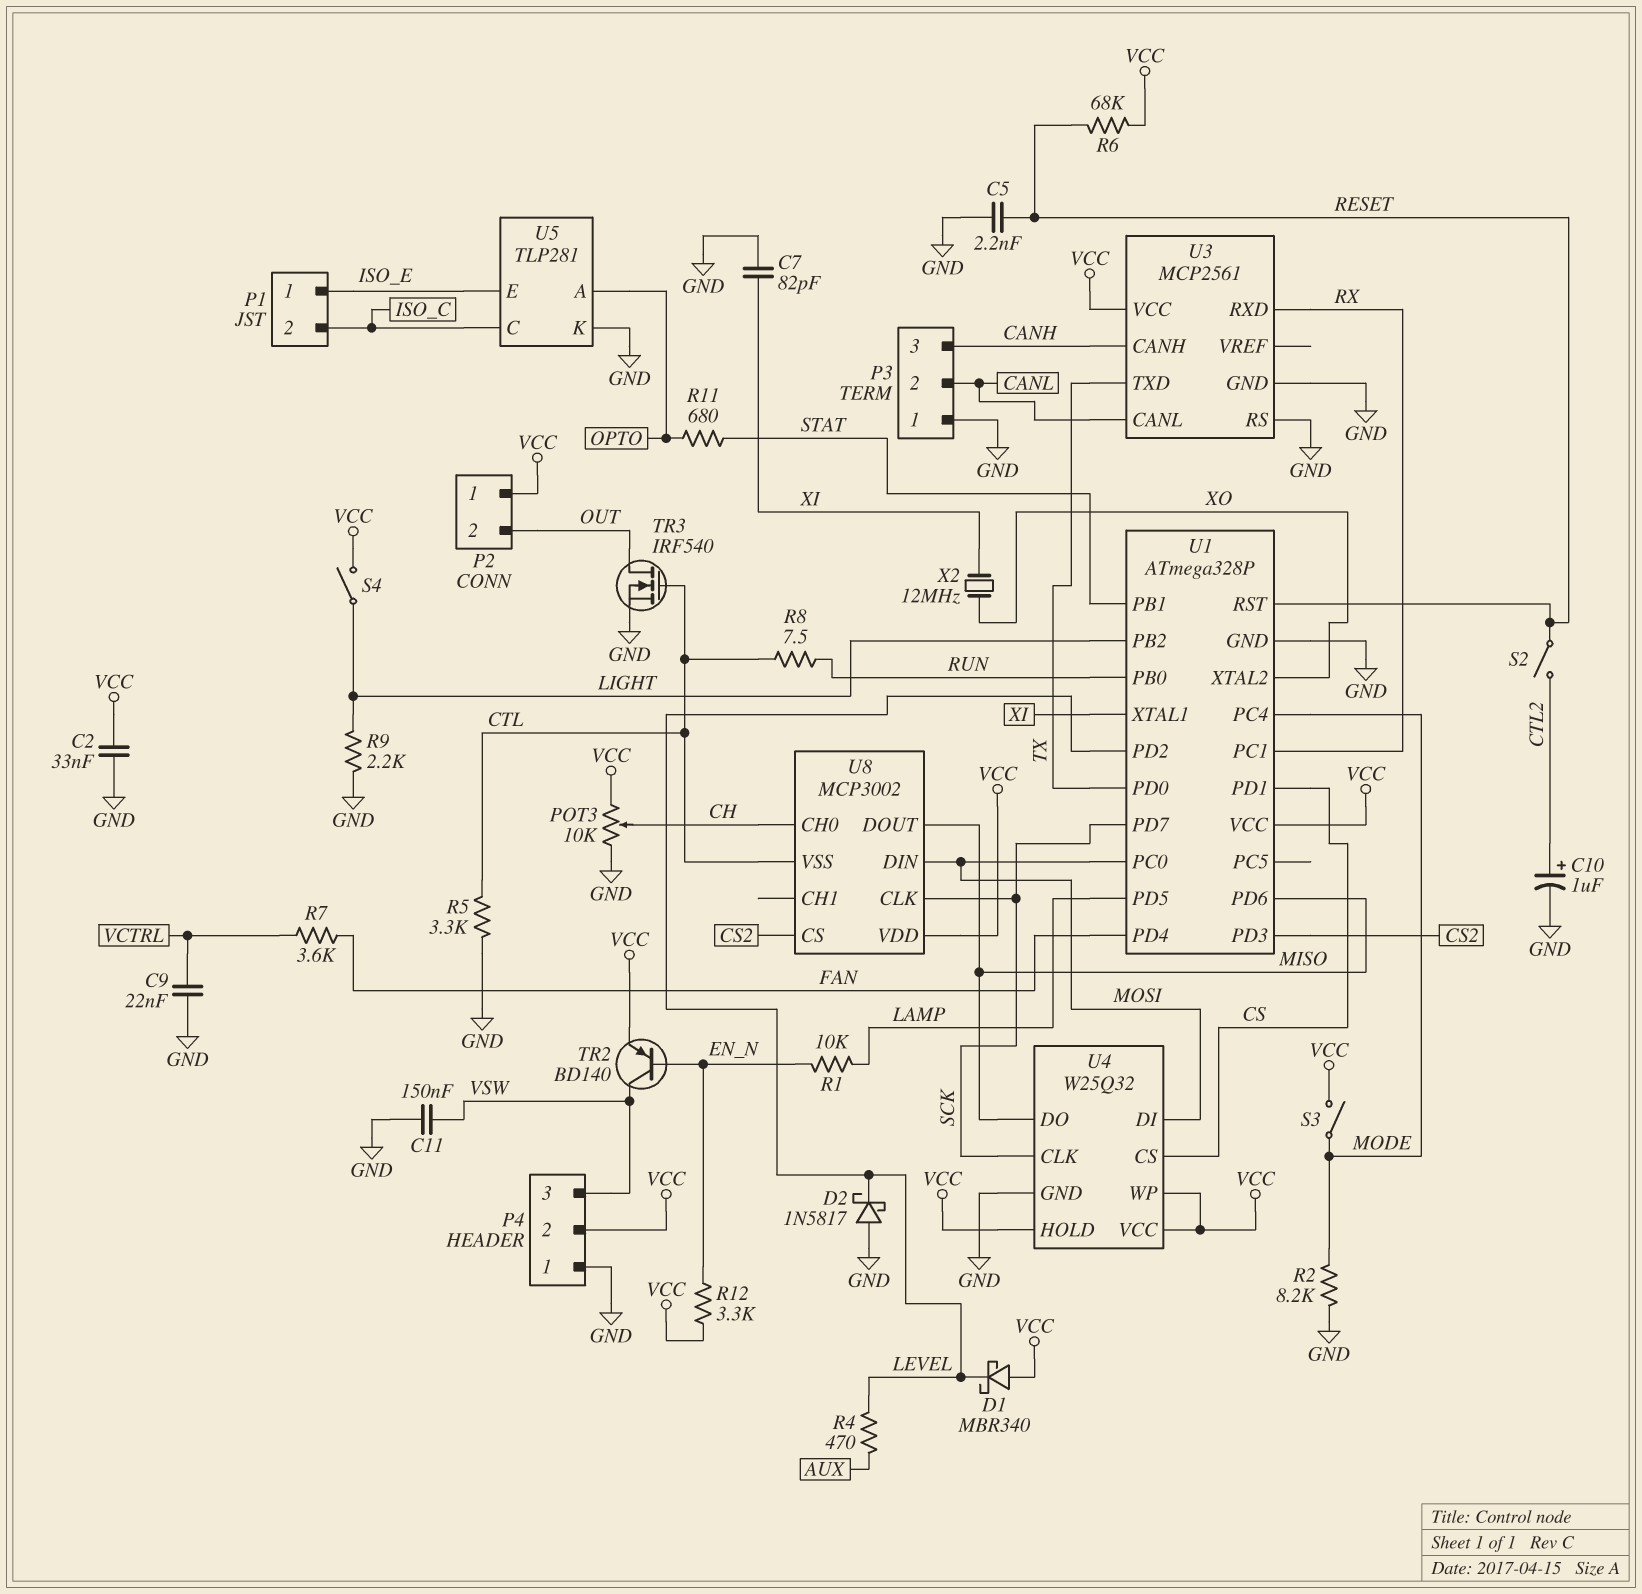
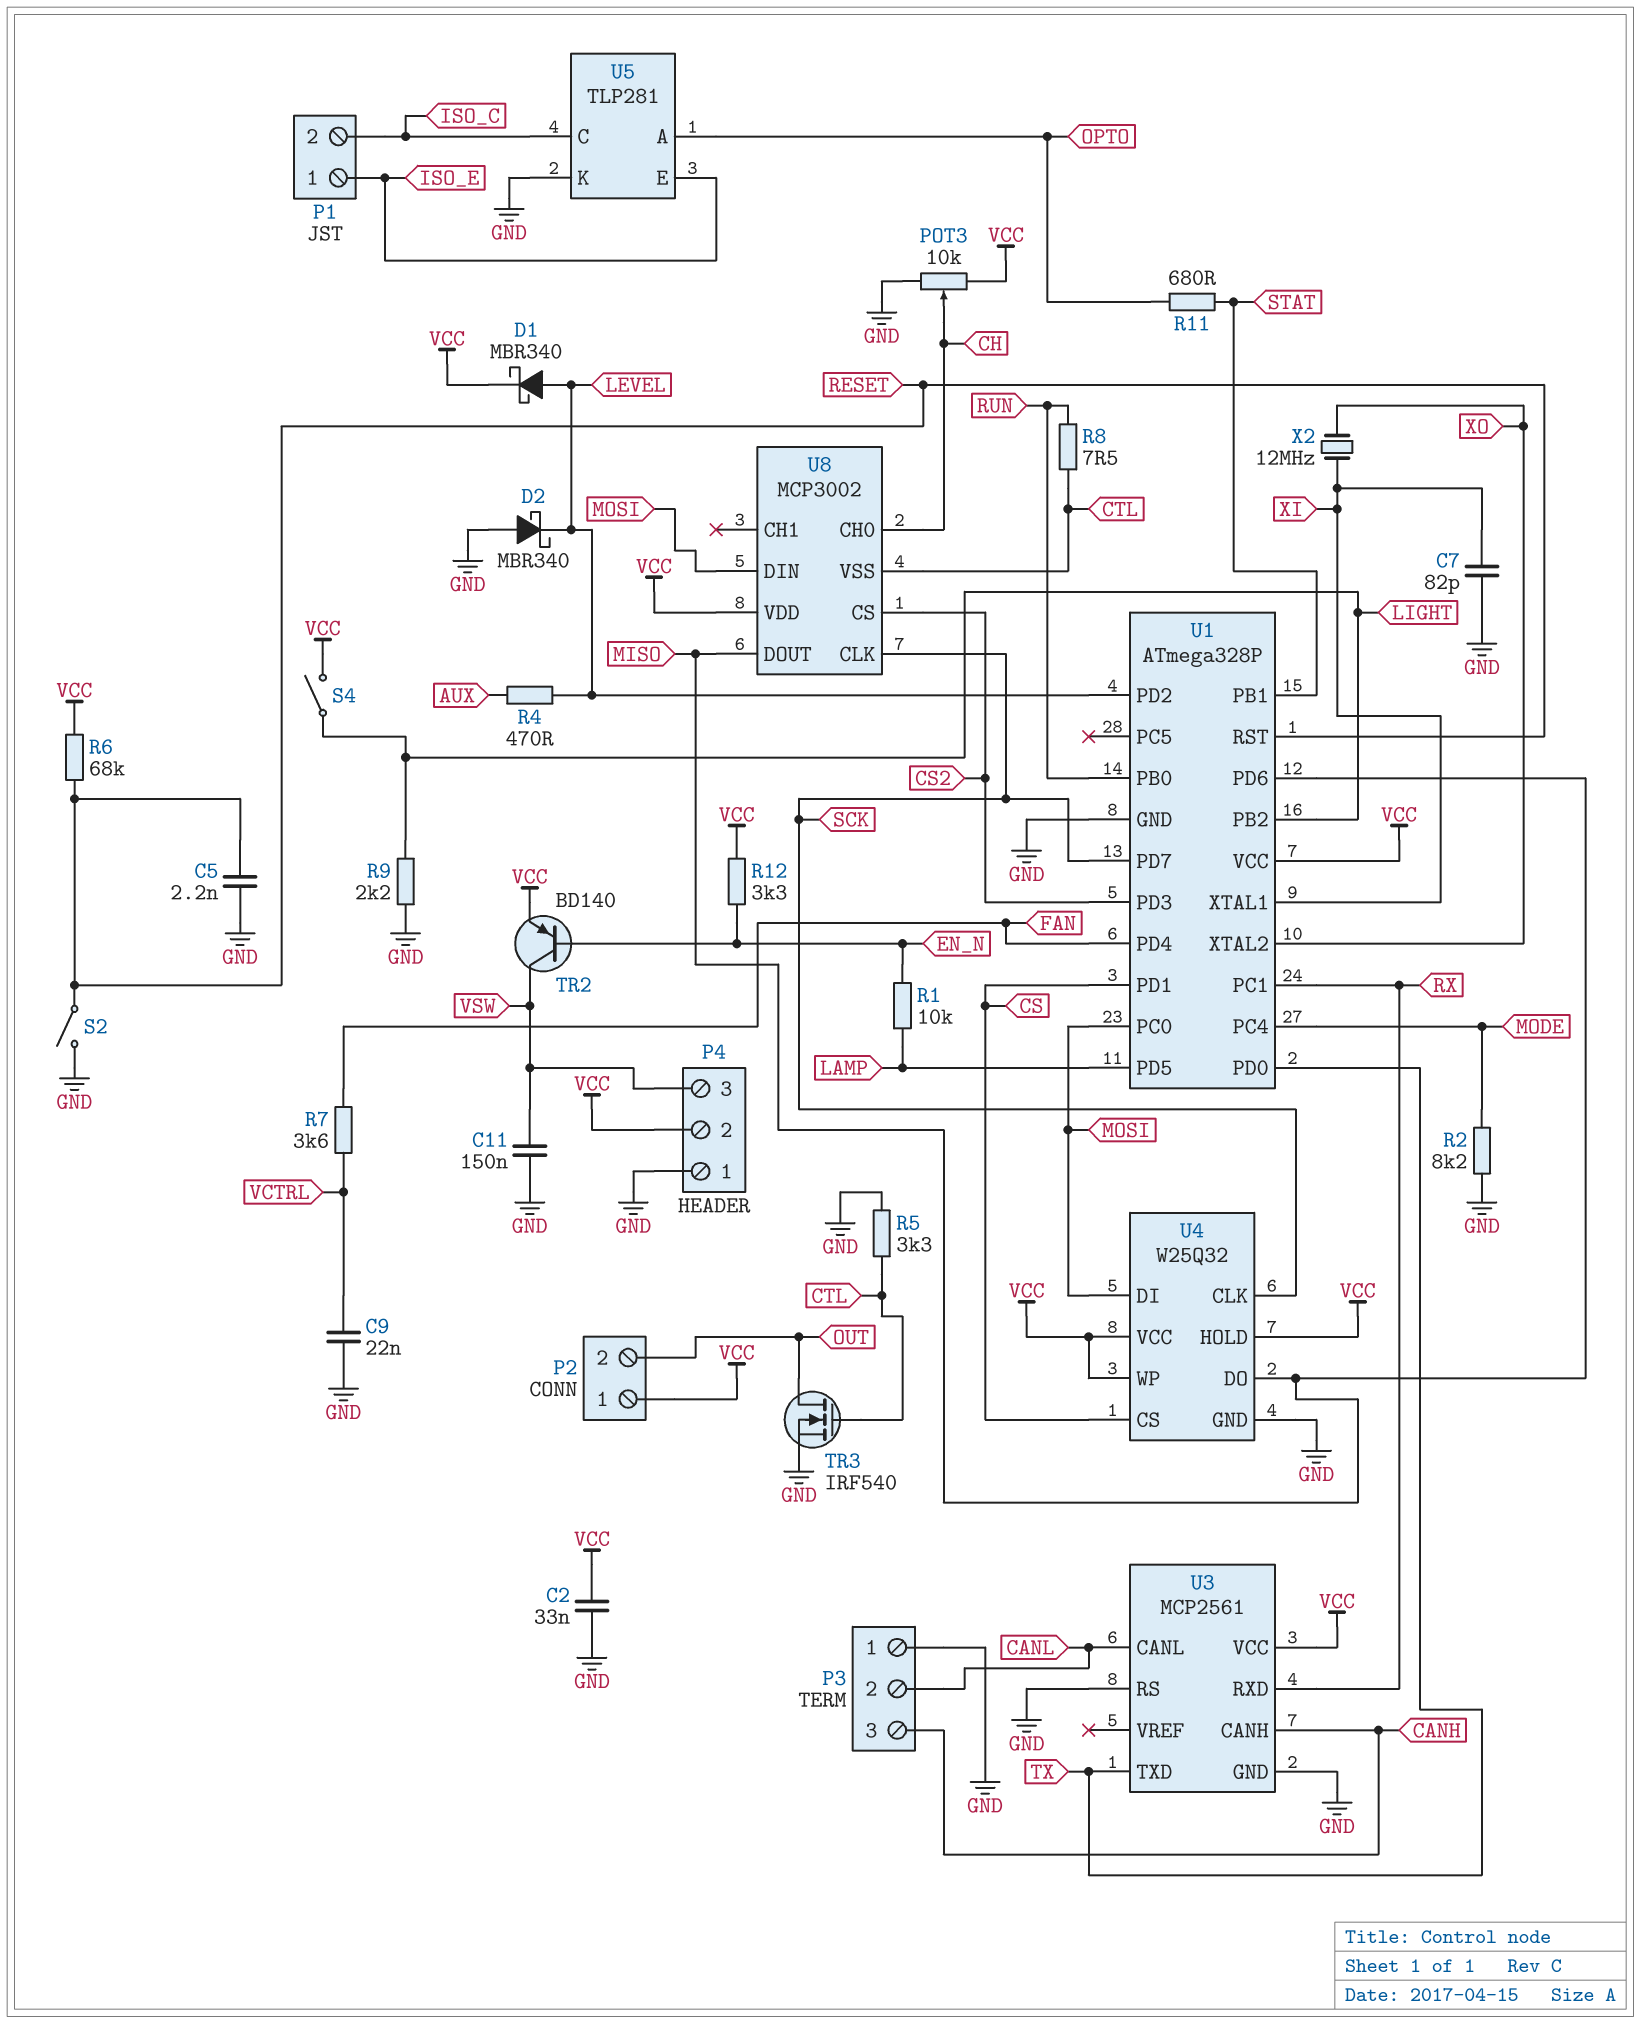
C10: 1uF (plus CTL2, minus GND) -> none
D1: schottky MBR340 (A VCC, K LEVEL) -> schottky MBR340 (A LEVEL, K VCC)
D2: schottky 1N5817 (A GND, K LEVEL) -> schottky MBR340 (A GND, K LEVEL)
S2: switch (CTL2, RESET) -> switch (GND, RESET)
S3: switch (MODE, VCC) -> none

